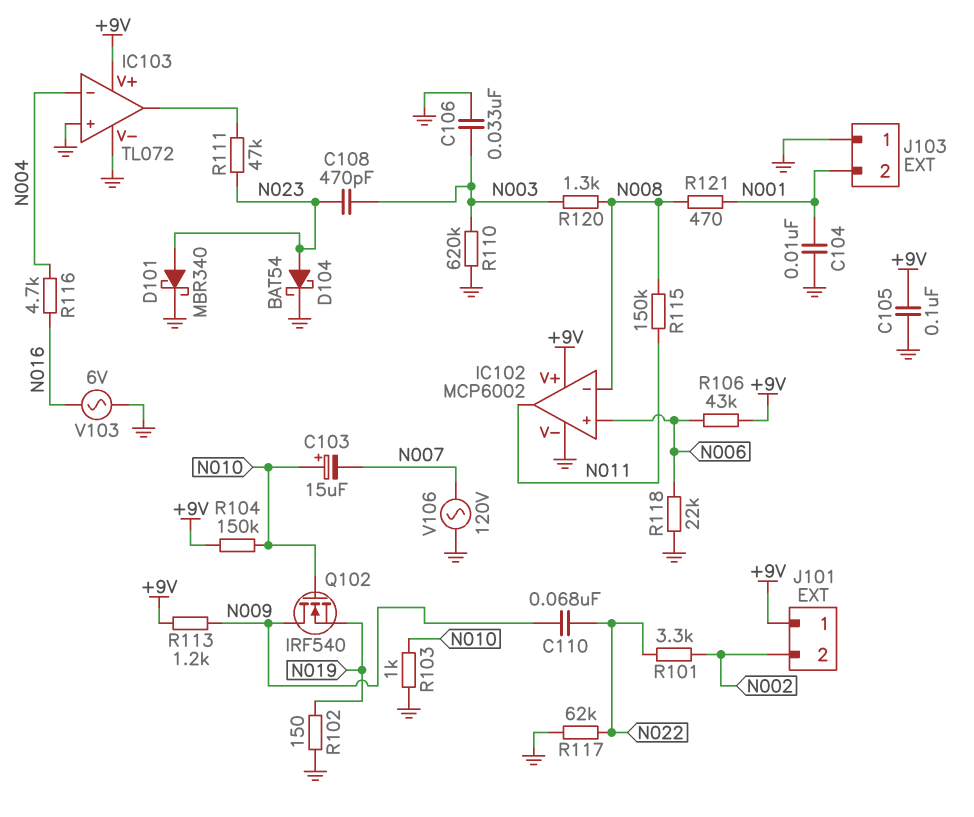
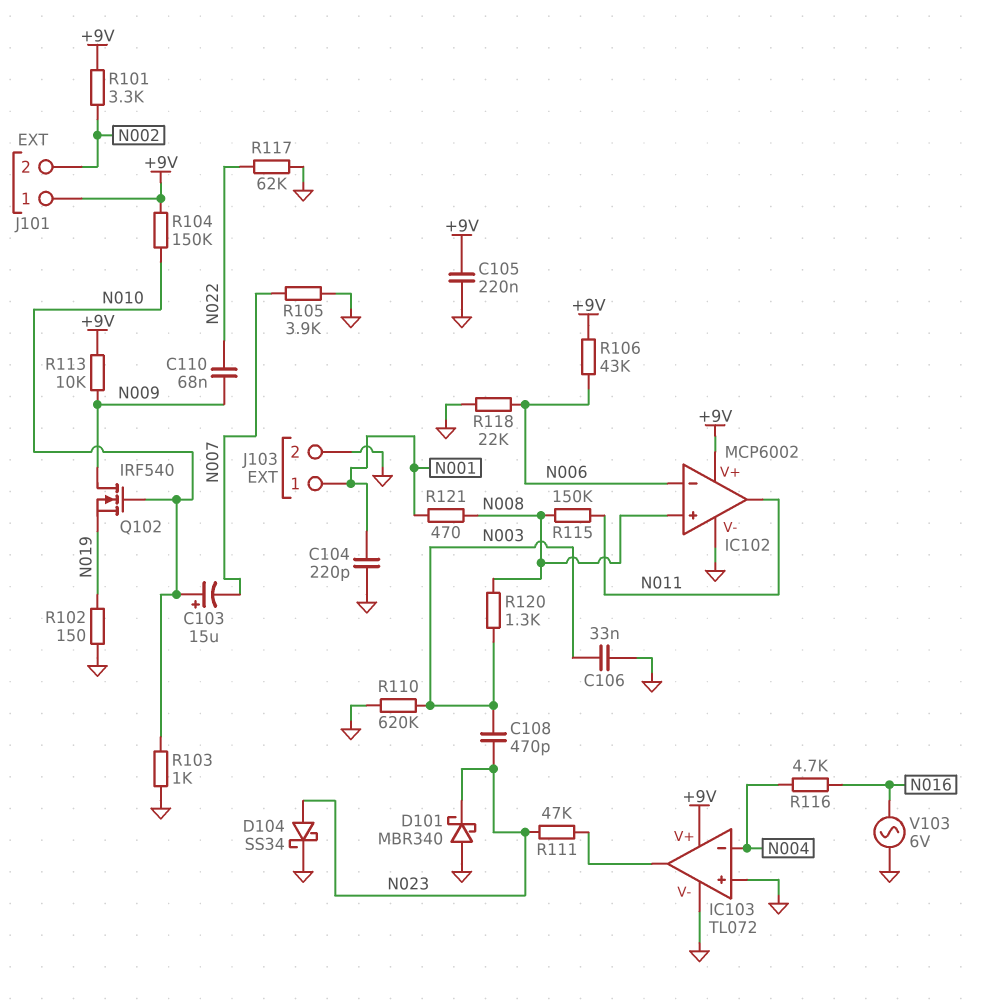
C104: 10nF (GND, N001) -> 220pF (GND, N001)
C105: 100nF (+9V, GND) -> 220nF (+9V, GND)
D101: schottky MBR340 (A N023, K GND) -> schottky MBR340 (A GND, K N023)
D104: schottky BAT54 (A N023, K GND) -> schottky SS34 (A N023, K GND)
IC102 pin in+: N006 -> N008
IC102 pin in-: N008 -> N006
J103 pin 1: GND -> N001
J103 pin 2: N001 -> GND
R101: 3.3k (N002, N022) -> 3.3k (+9V, N002)
R105: none -> 3.9k (GND, N007)
R113: 1.2k (+9V, N009) -> 10k (+9V, N009)
V106: AC 120V (GND, N007) -> none

